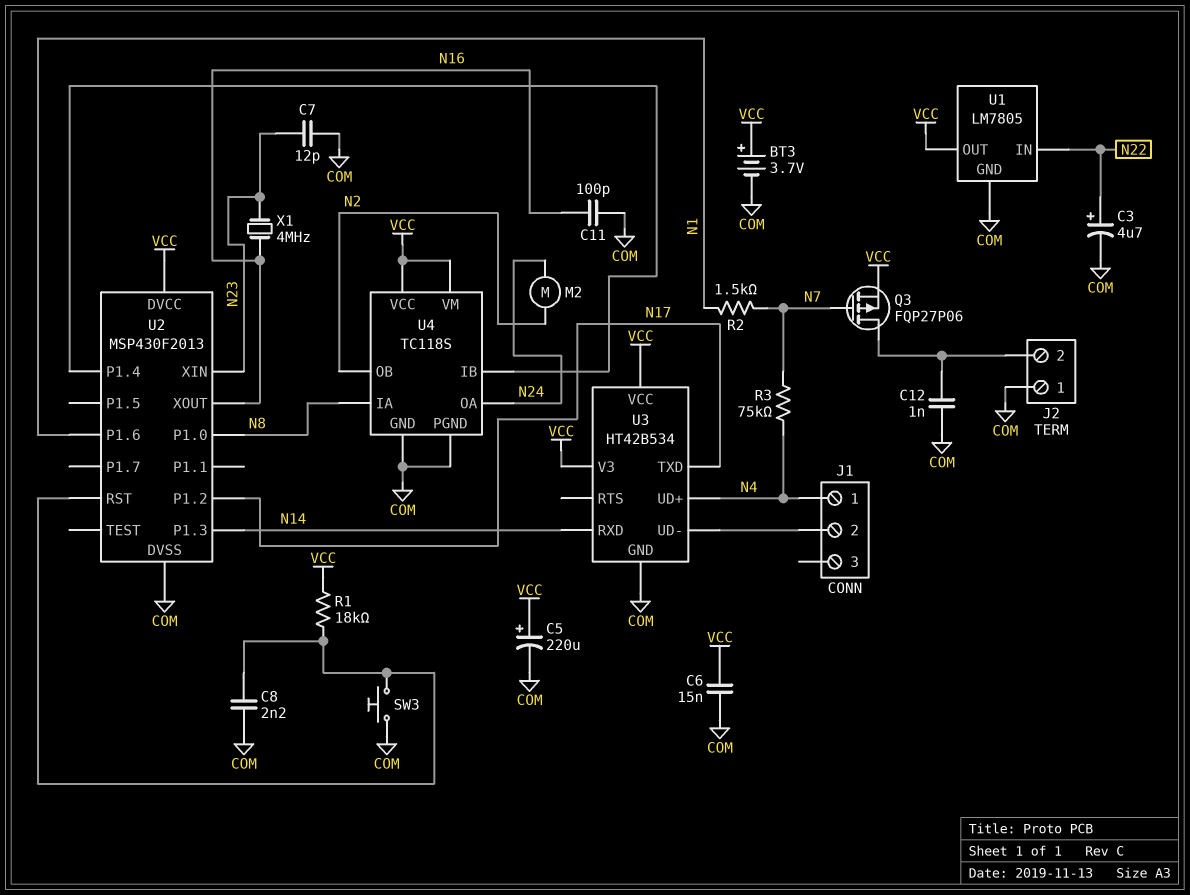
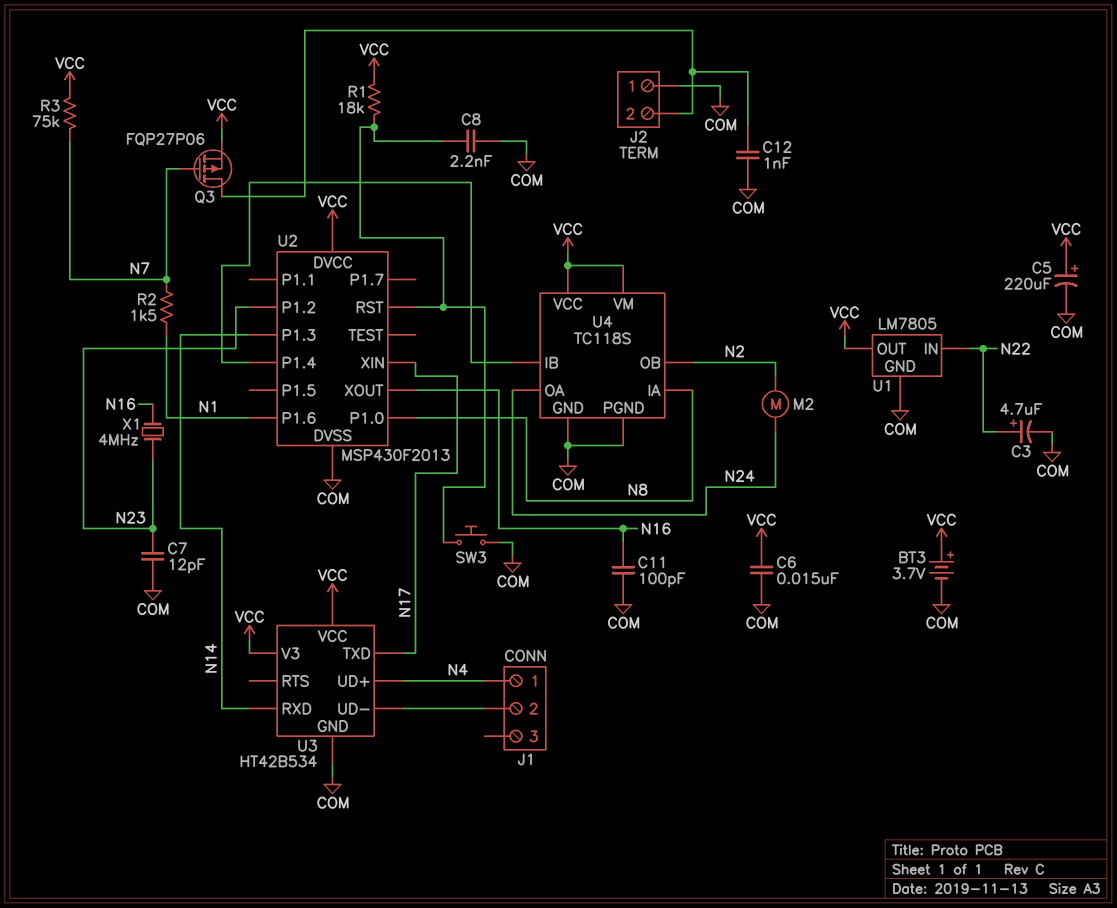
R3: 75k (N4, N7) -> 75k (N7, VCC)
U2 pin P1.2: N17 -> N23
U2 pin XIN: N23 -> N17

